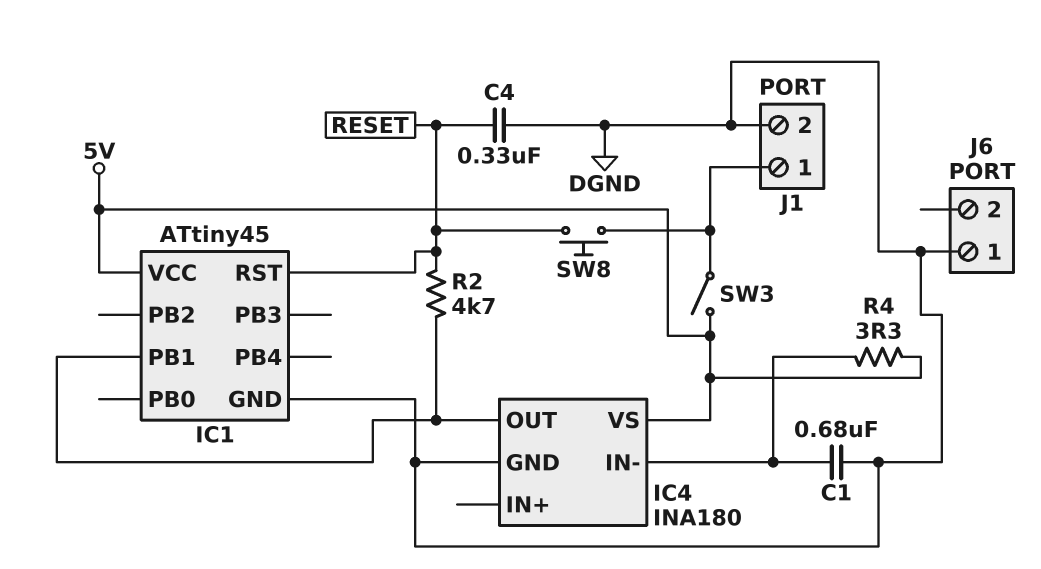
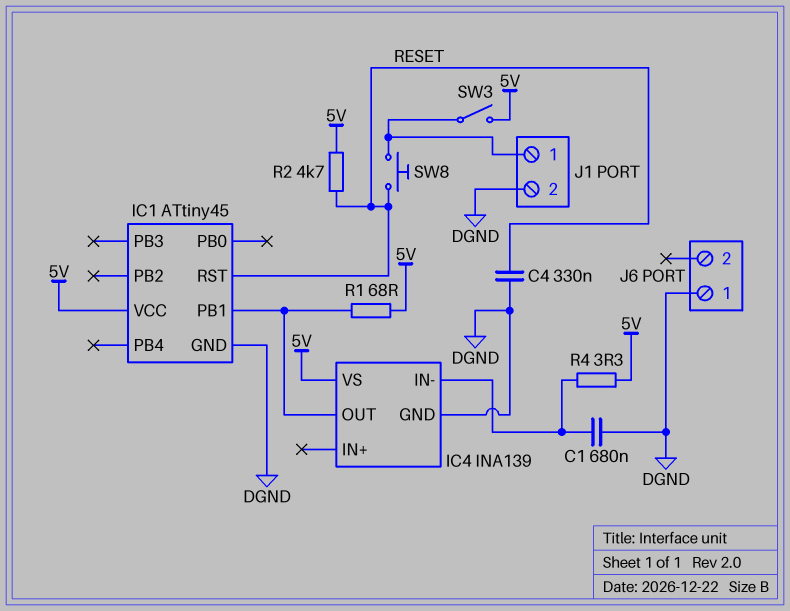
IC4: INA180 -> INA139
R1: none -> 68 (5V, IC1/PB1)
R2: 4.7k (IC1/PB1, RESET) -> 4.7k (5V, RESET)

